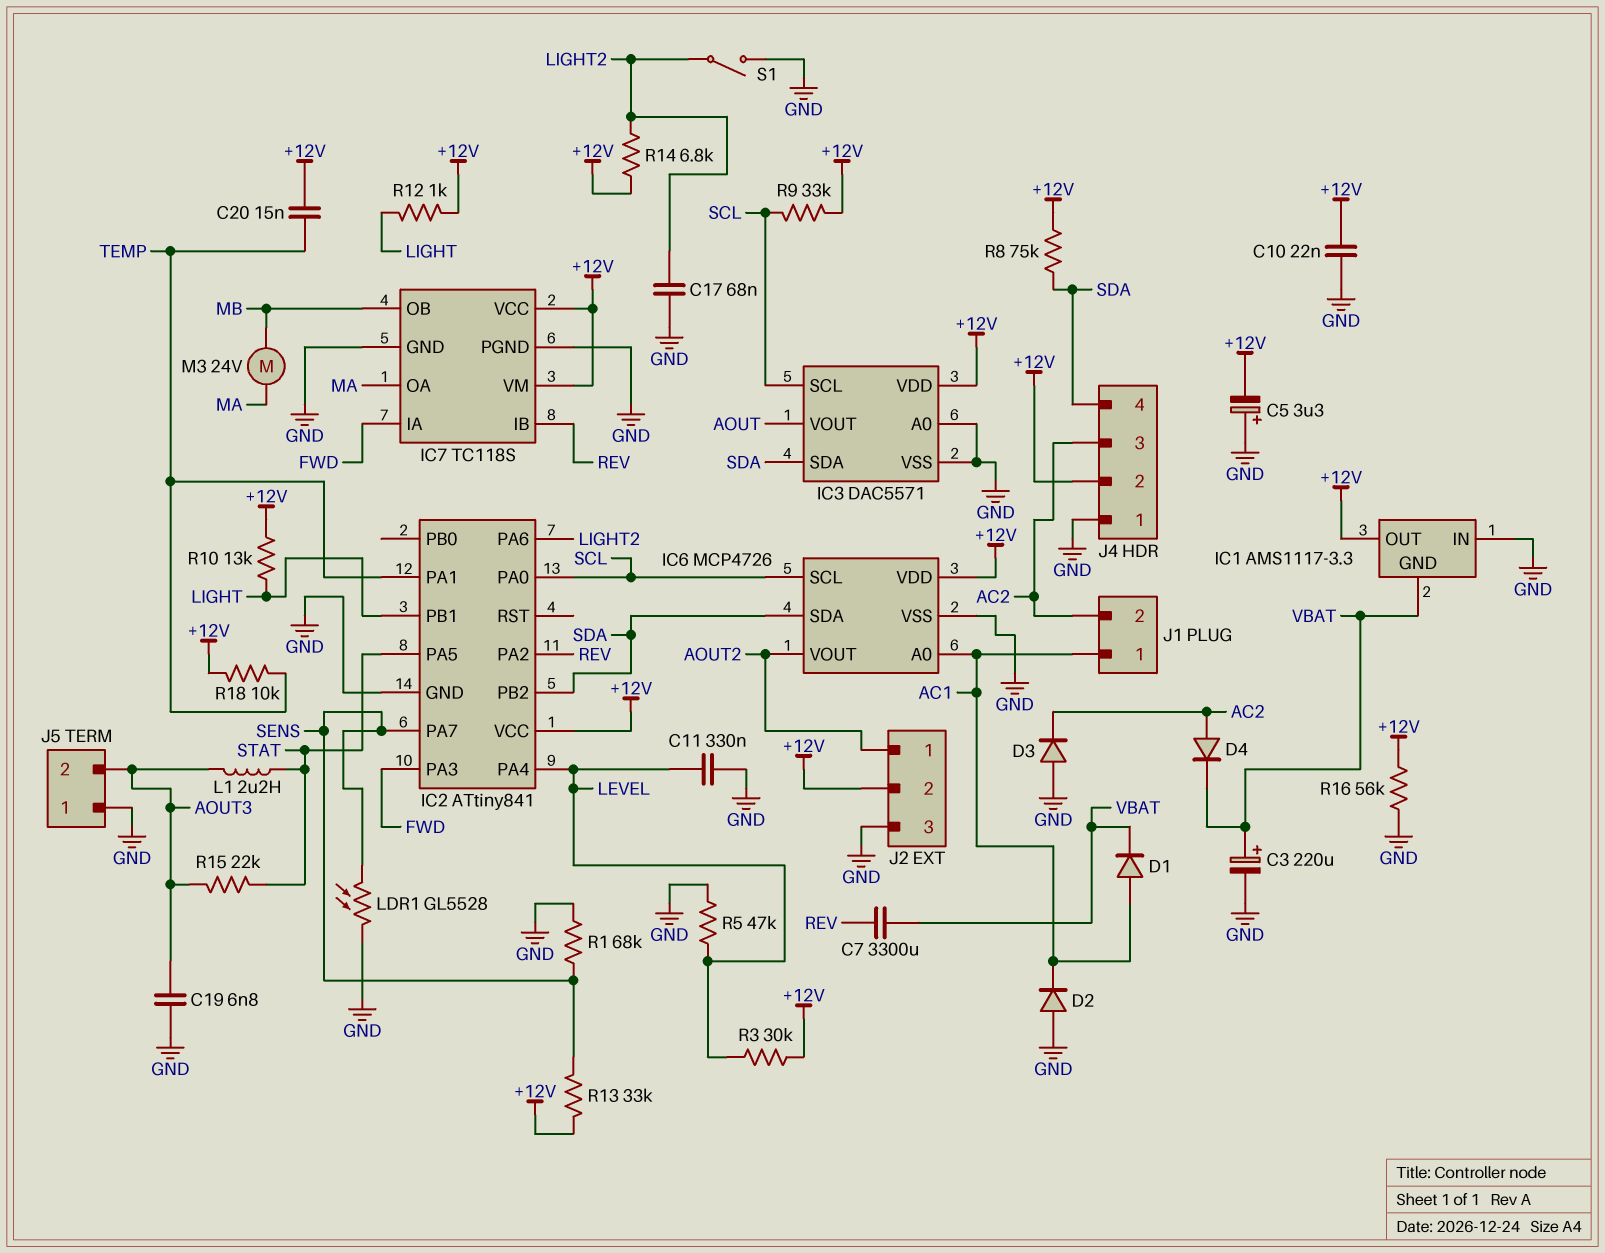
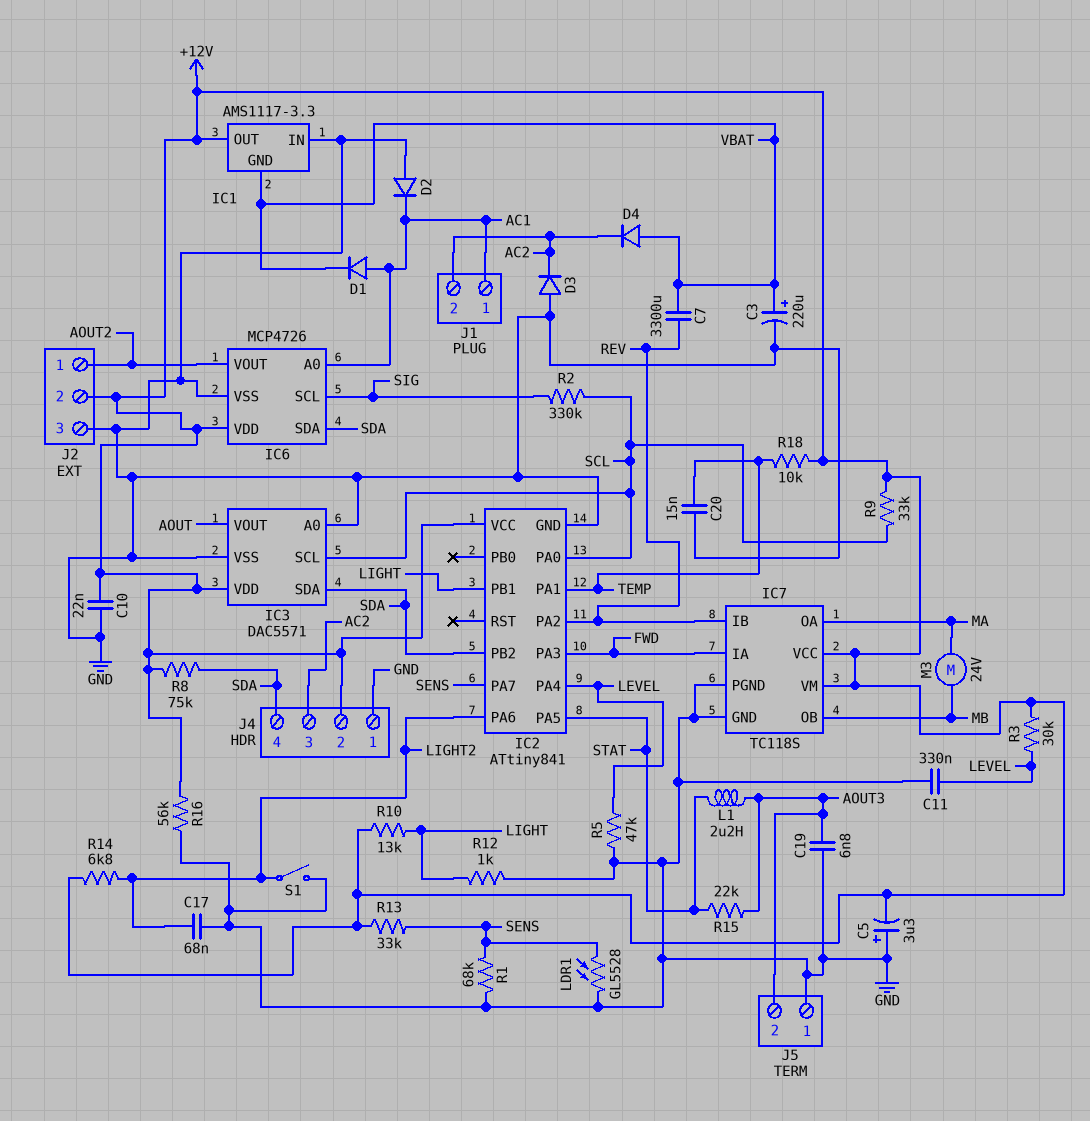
C20: 15nF (+12V, TEMP) -> 15nF (GND, TEMP)
D4: diode (A AC2, K VBAT) -> diode (A VBAT, K AC2)
IC6 pin SCL: SCL -> SIG
R2: none -> 330k (SCL, SIG)
R12: 1k (+12V, LIGHT) -> 1k (GND, LIGHT)

